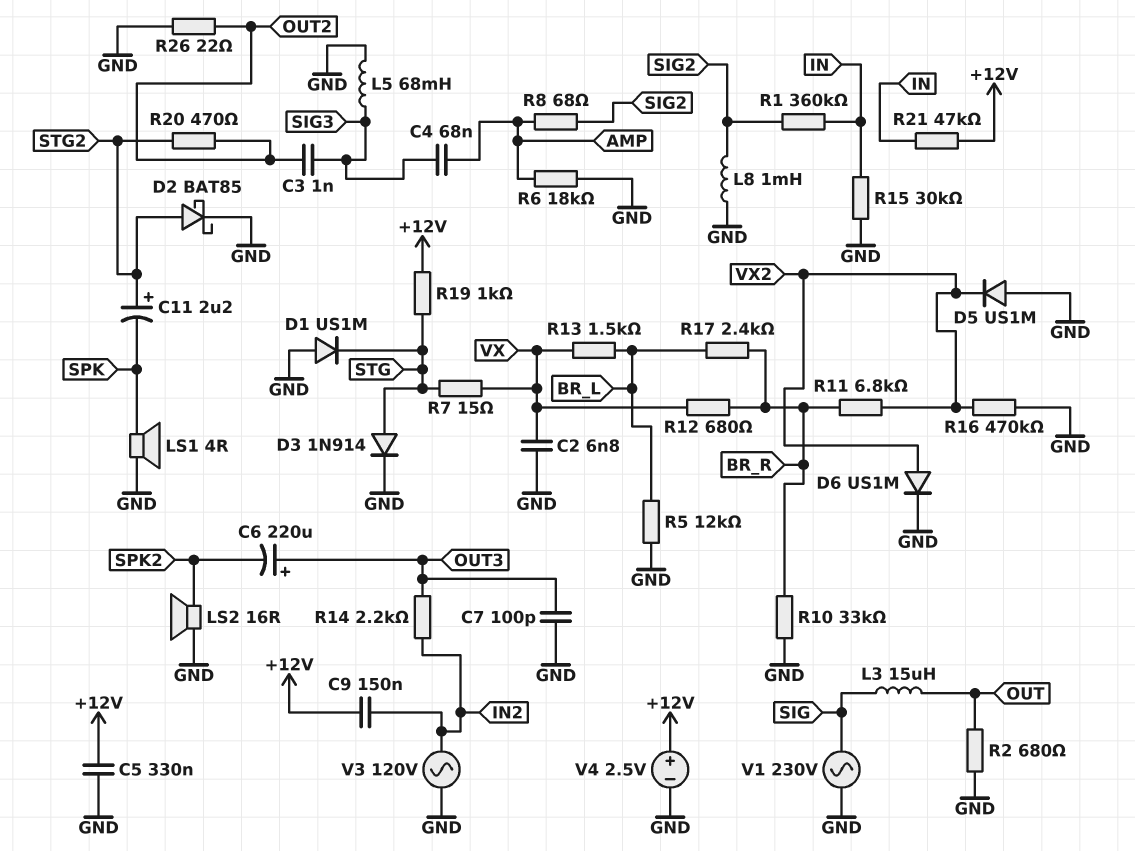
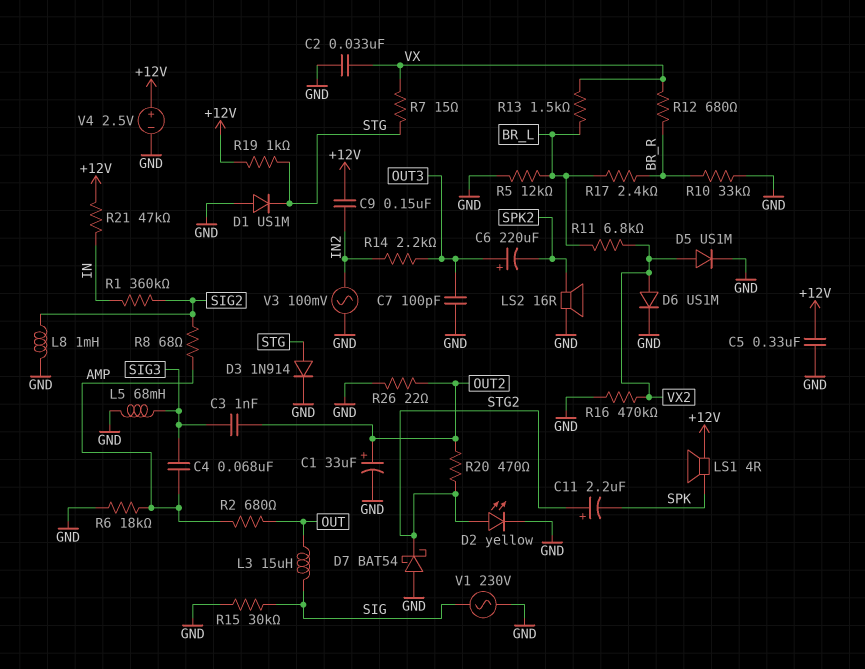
C1: none -> 33uF (plus OUT2, minus GND)
C2: 6.8nF (GND, VX) -> 33nF (GND, VX)
D2: schottky BAT85 (A STG2, K GND) -> LED yellow (A STG2, K GND)
D5: diode US1M (A GND, K VX2) -> diode US1M (A VX2, K GND)
D7: none -> schottky BAT54 (A GND, K STG2)
LS1: speaker 4R (GND, SPK) -> speaker 4R (+12V, SPK)
R2: 680 (GND, OUT) -> 680 (AMP, OUT)
R11: 6.8k (BR_R, VX2) -> 6.8k (BR_L, VX2)
R15: 30k (GND, IN) -> 30k (GND, SIG)
V3: AC 120V (GND, IN2) -> AC 100mV (GND, IN2)

